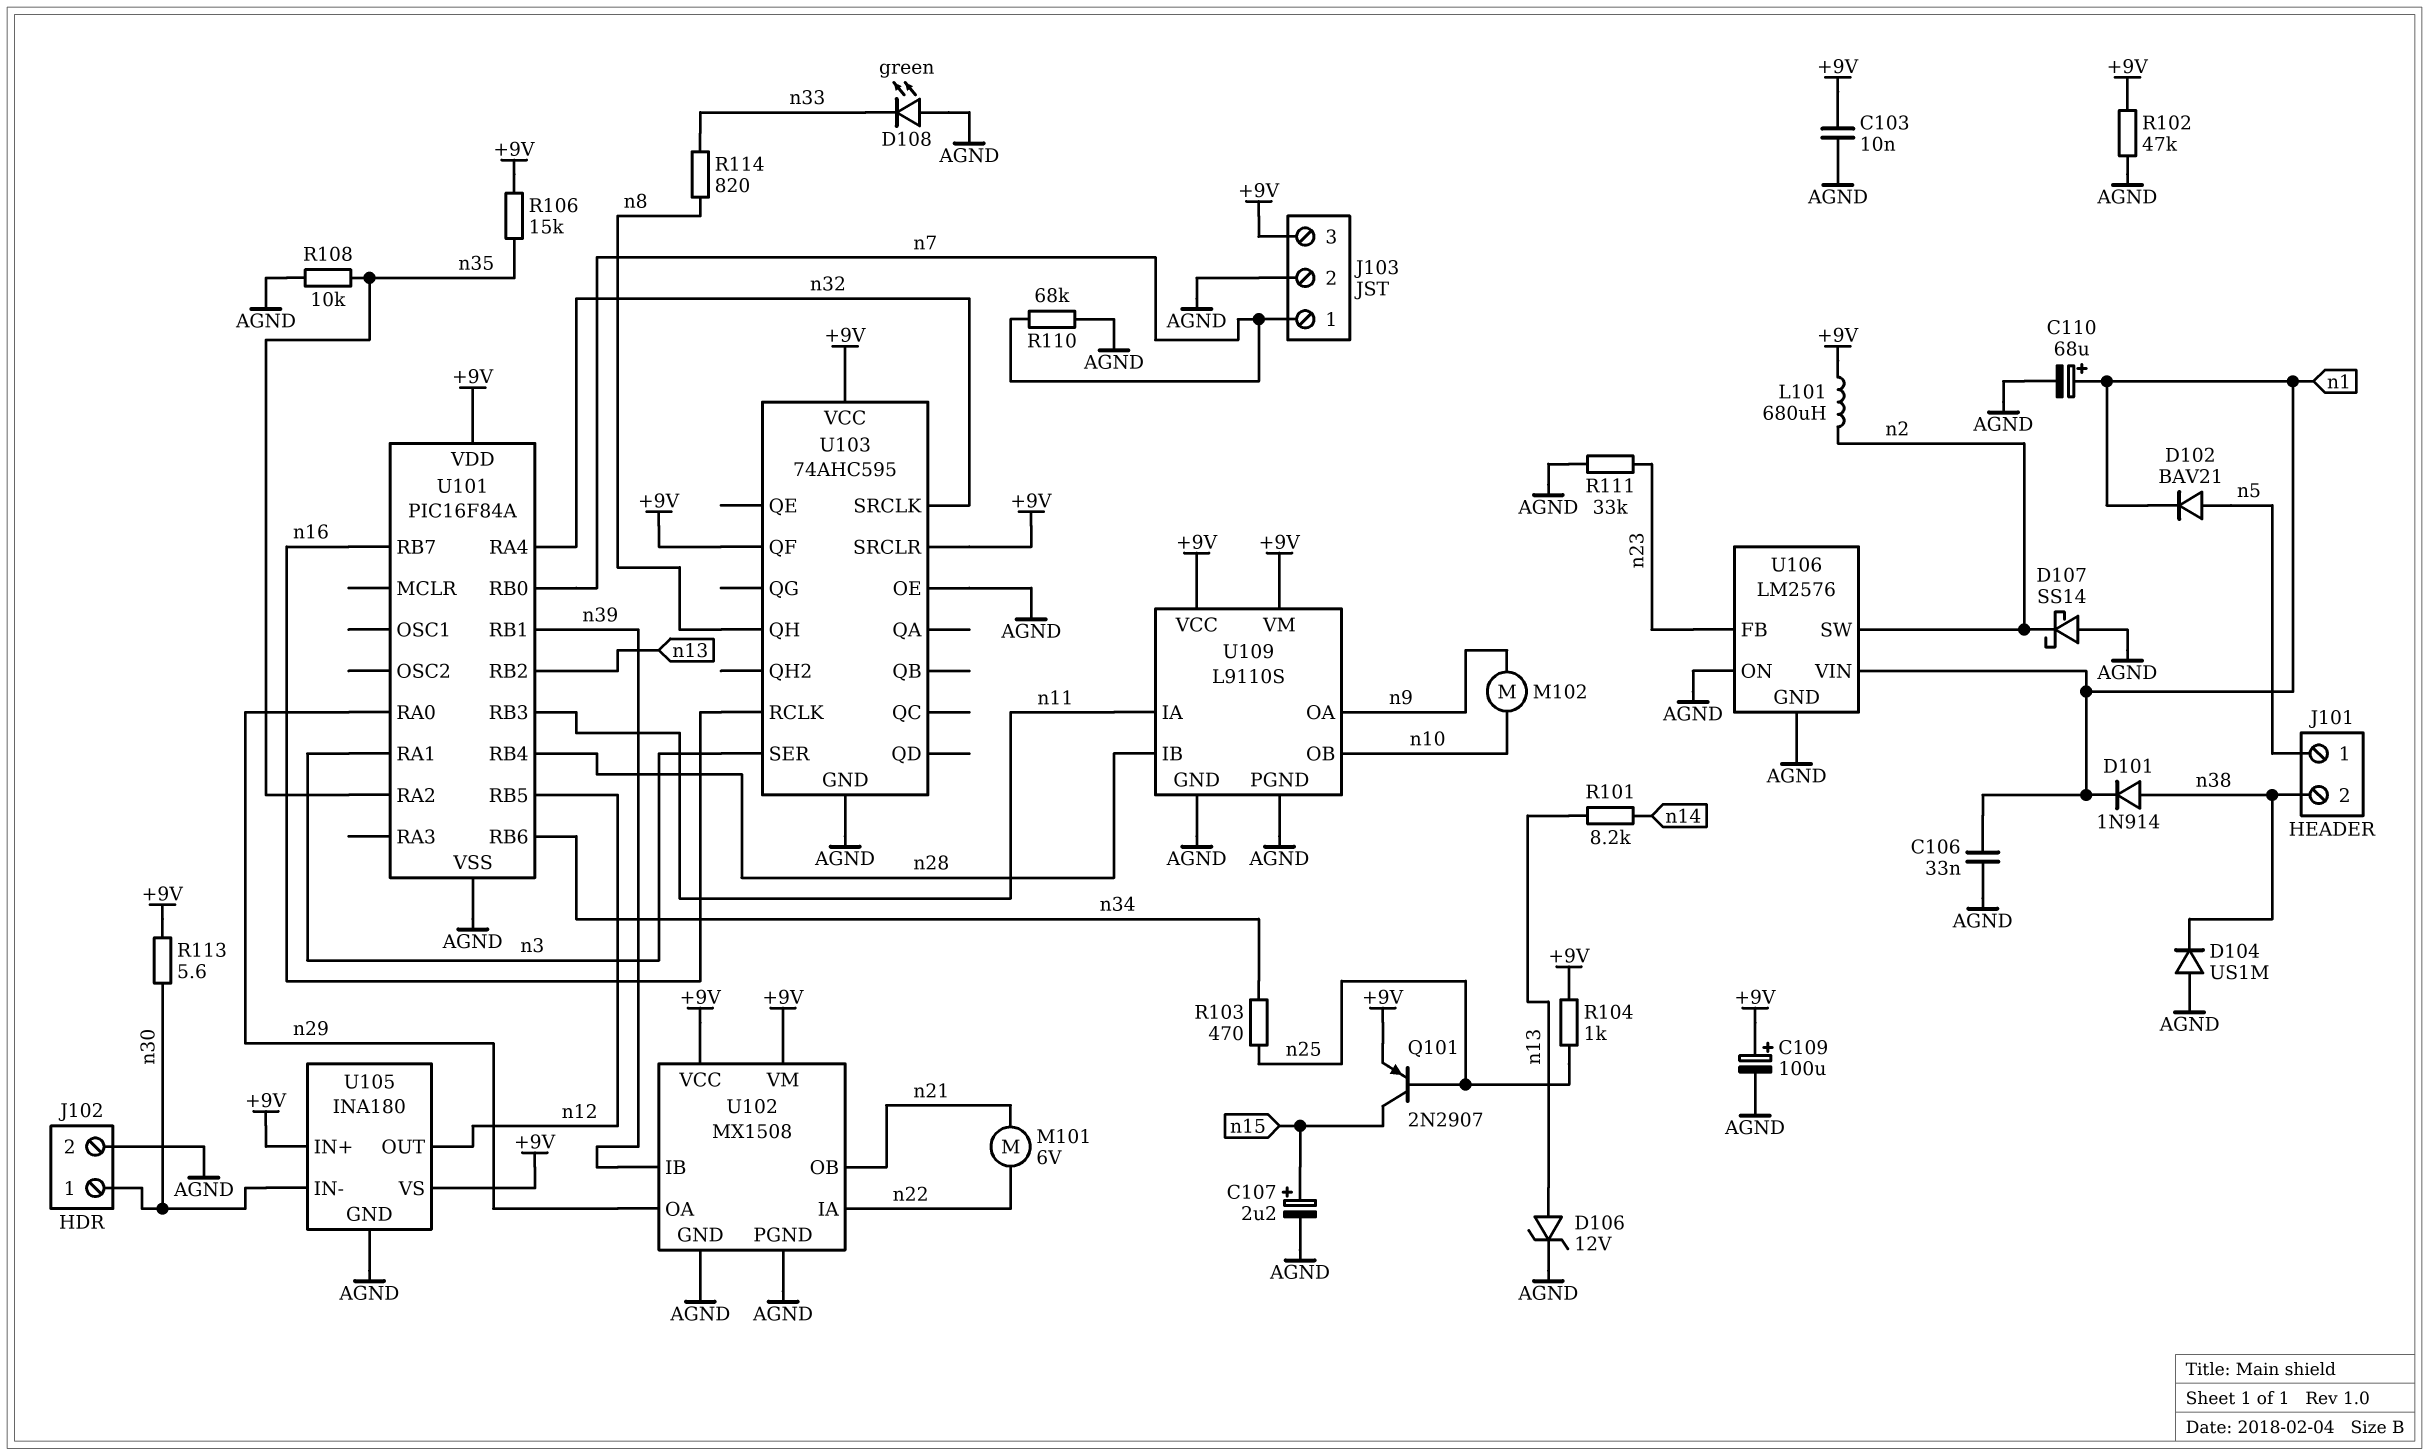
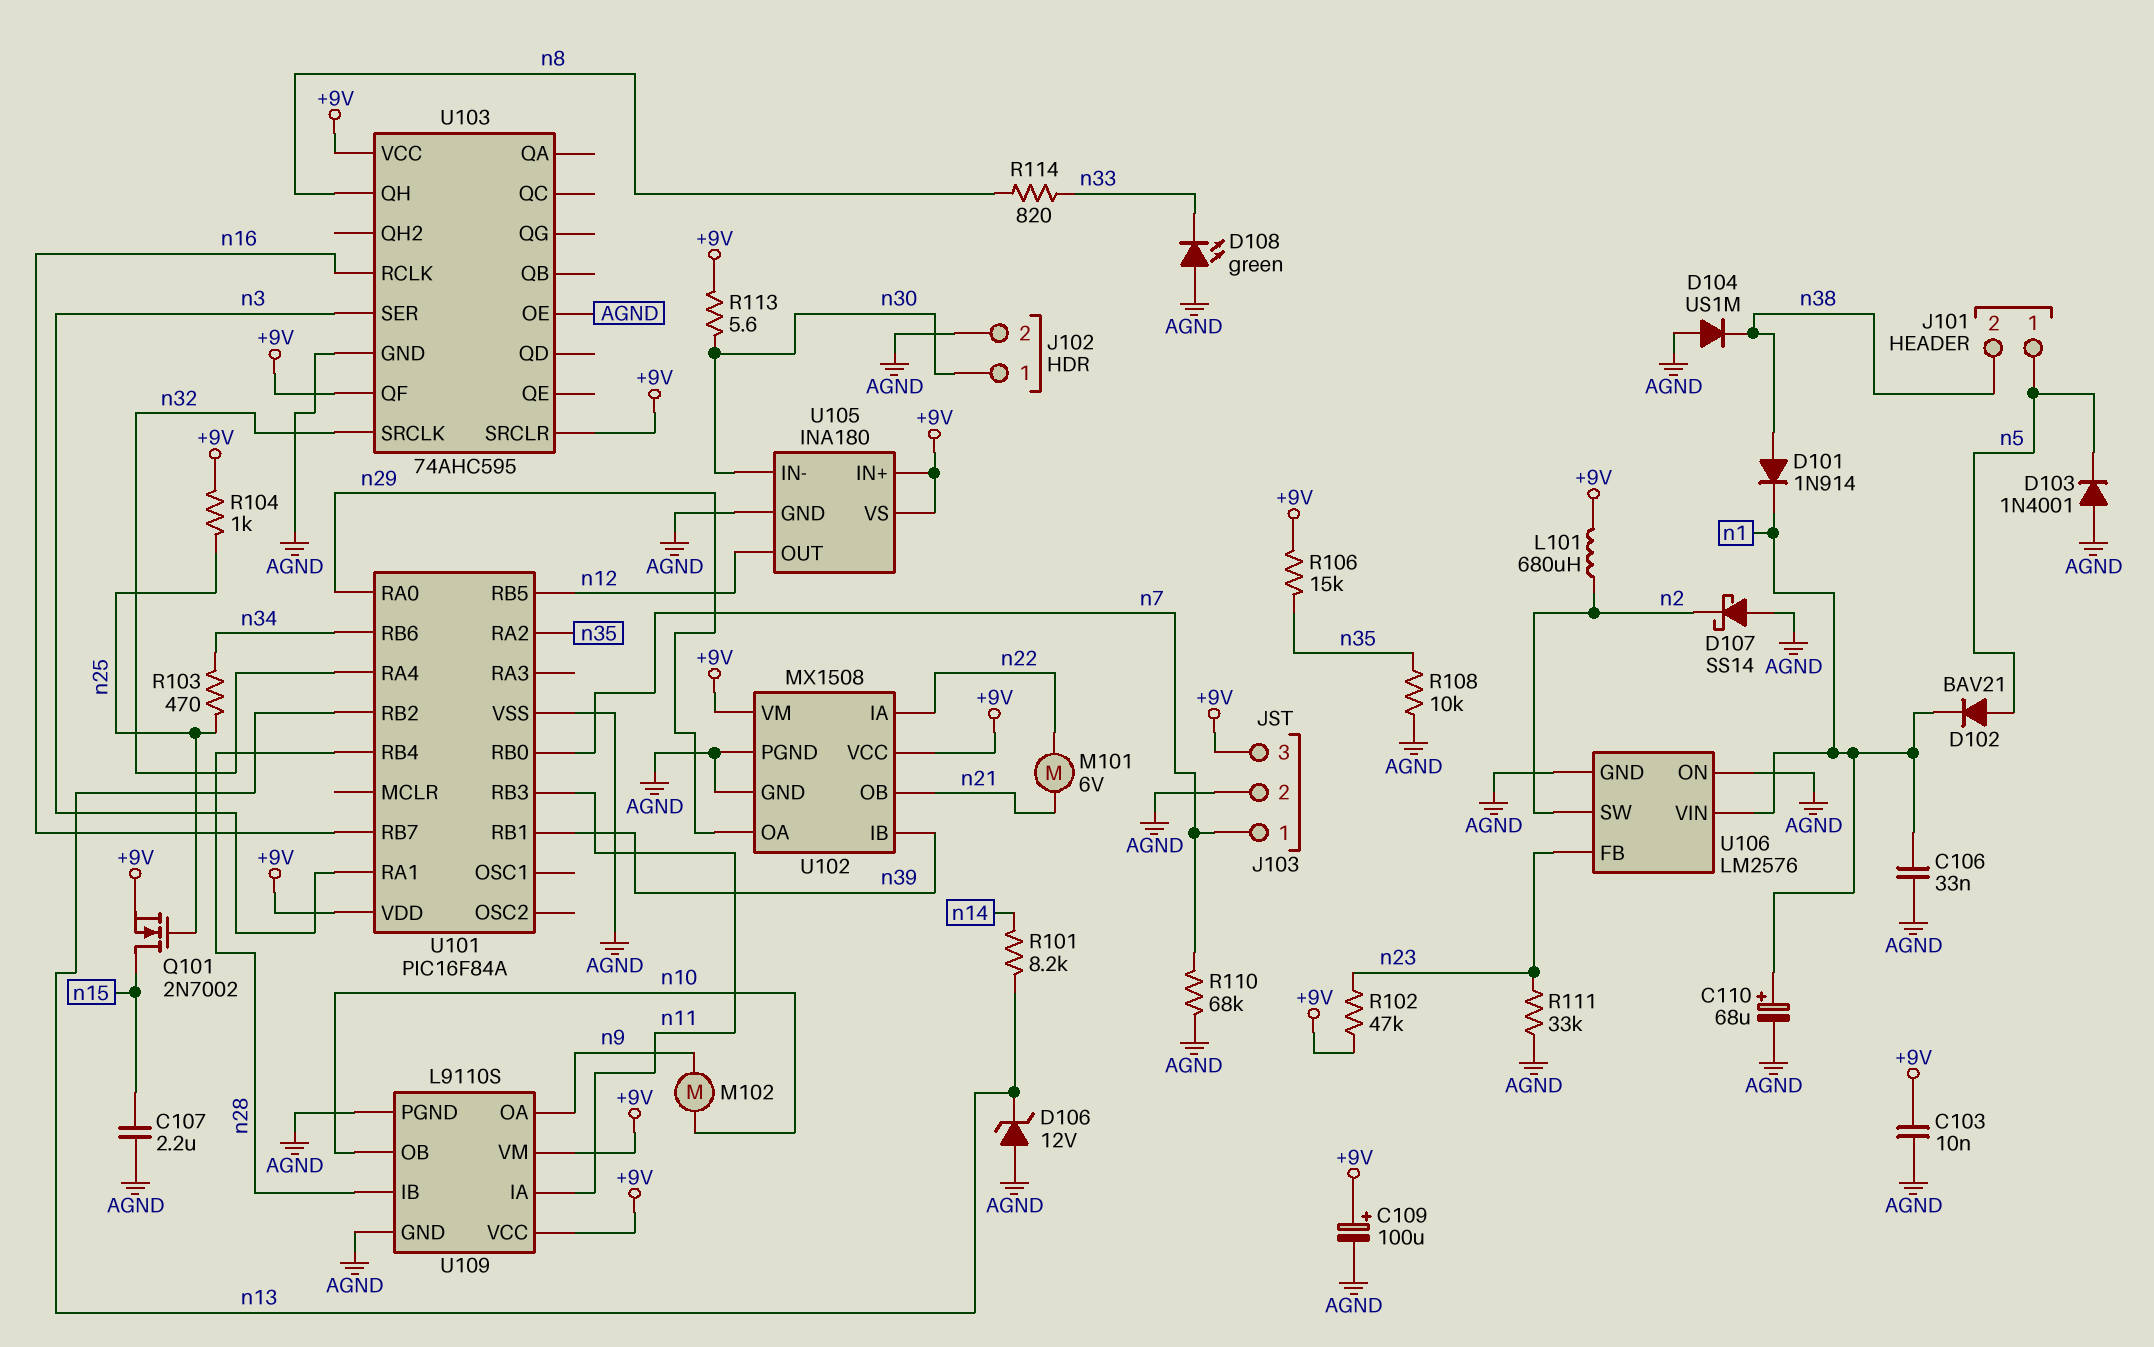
C107: 2.2uF (plus n15, minus AGND) -> 2.2uF (AGND, n15)
D103: none -> diode 1N4001 (A AGND, K n5)
D106: zener 12V (A n13, K AGND) -> zener 12V (A AGND, K n13)
Q101: PNP 2N2907 (B n25, C n15, E +9V) -> NMOS 2N7002 (G n25, D n15, S +9V)
R102: 47k (+9V, AGND) -> 47k (+9V, n23)

